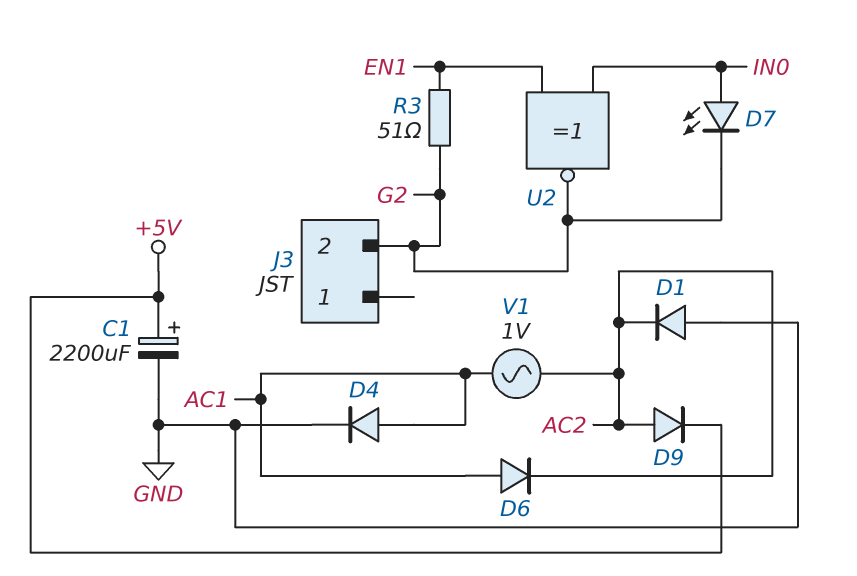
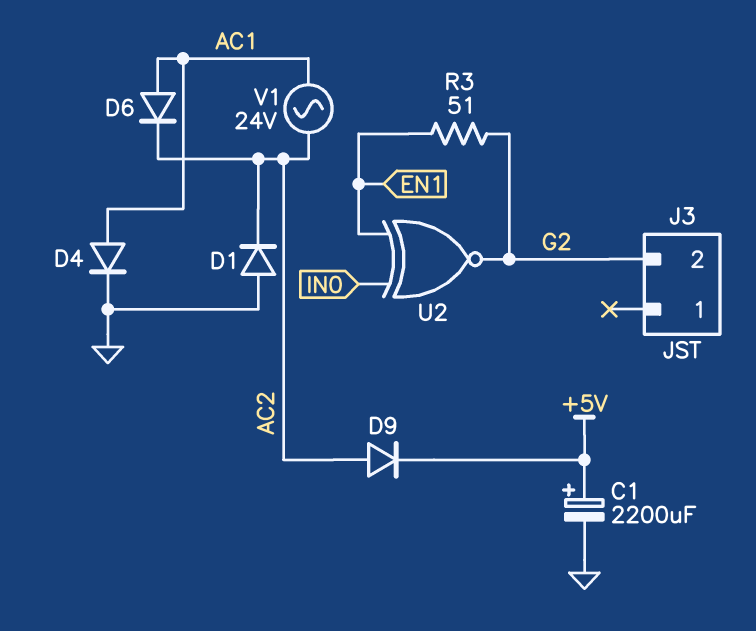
D7: LED (A IN0, K G2) -> none
V1: AC 1V (AC1, AC2) -> AC 24V (AC1, AC2)

